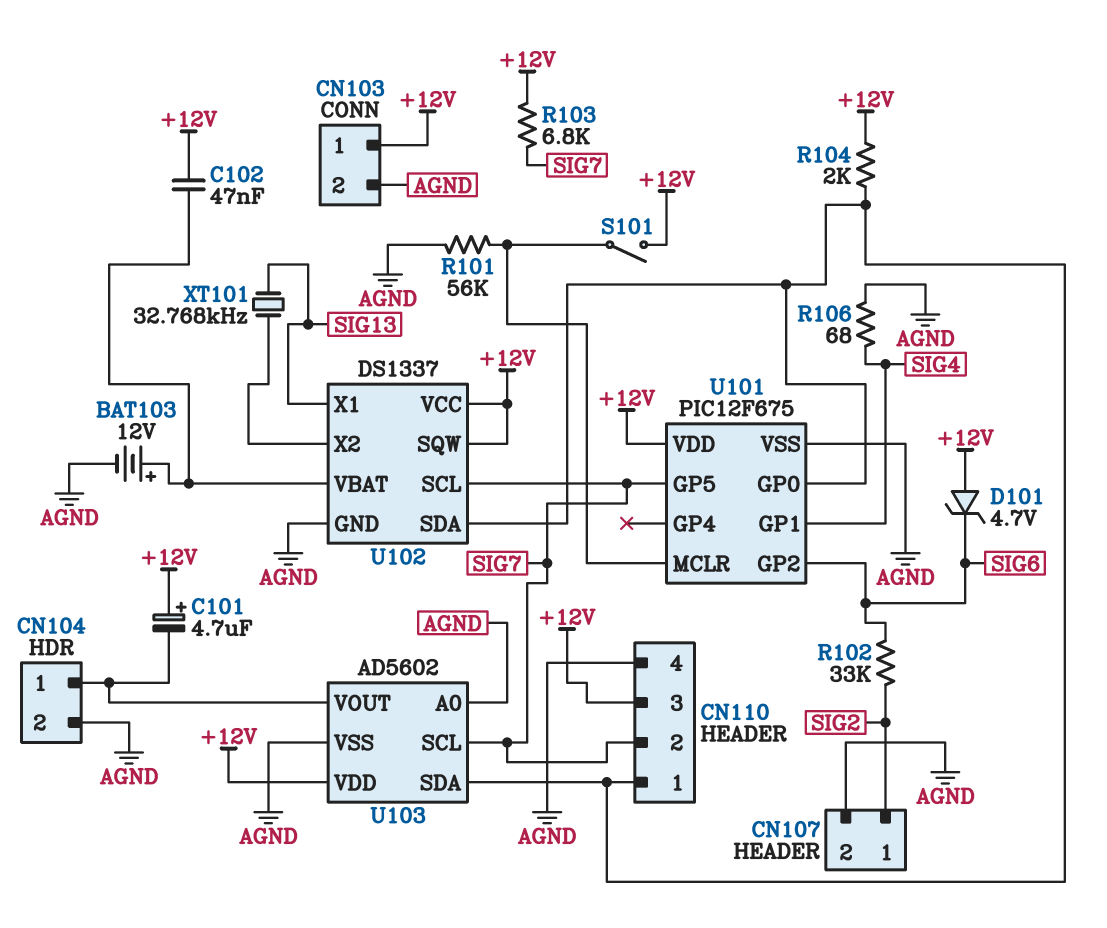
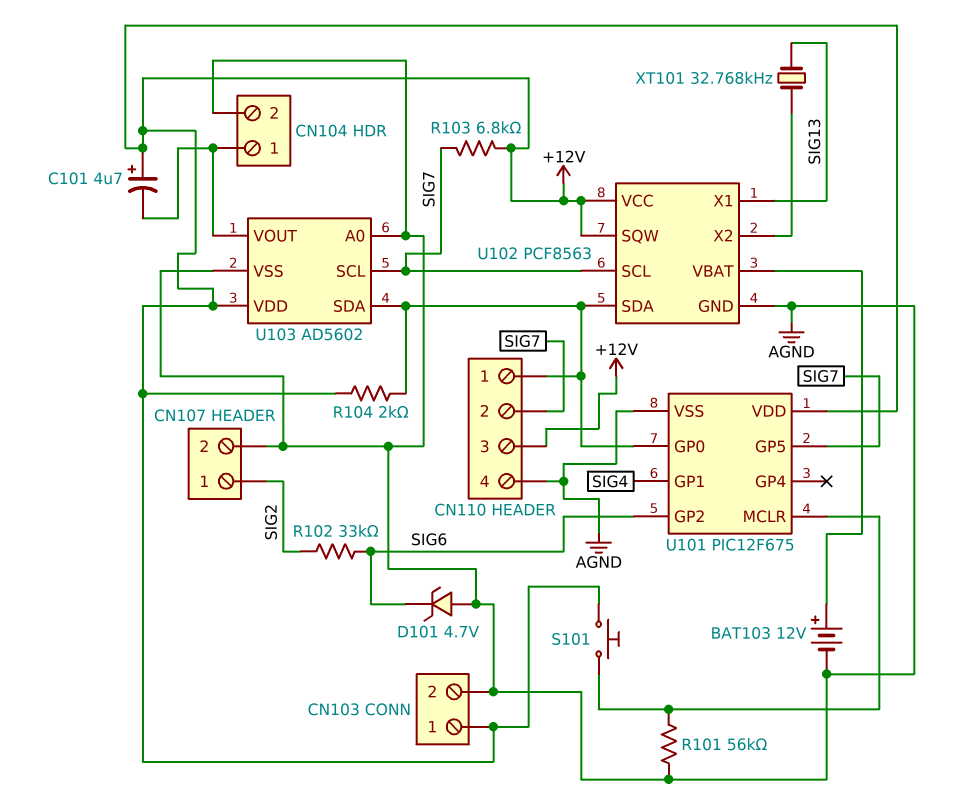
C102: 47nF (+12V, U102/VBAT) -> none
D101: zener 4.7V (A +12V, K SIG6) -> zener 4.7V (A AGND, K SIG6)
R106: 68 (AGND, SIG4) -> none
S101: switch (+12V, U101/MCLR) -> button (+12V, U101/MCLR)
U102: DS1337 -> PCF8563

